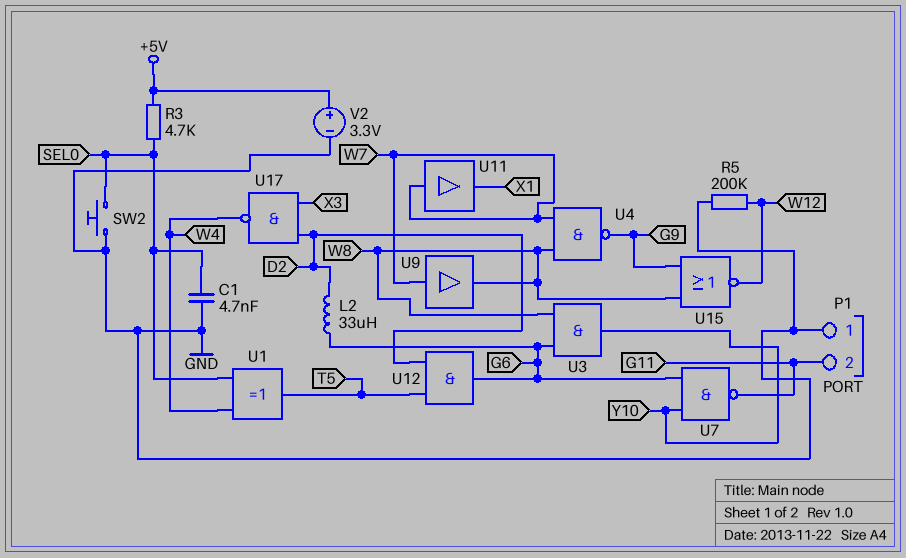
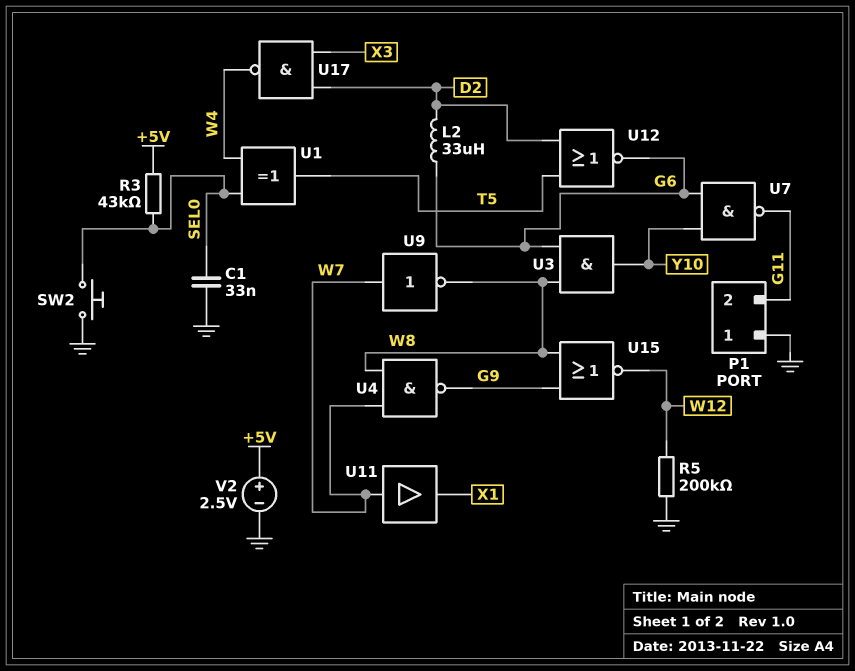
C1: 4.7nF (GND, SEL0) -> 33nF (GND, SEL0)
R3: 4.7k (+5V, SEL0) -> 43k (+5V, SEL0)
U9: buffer (in W7, out W8) -> NOT (in W7, out W8)
U12: AND (in D2, in T5, out G6) -> NOR (in D2, in T5, out G6)
V2: 3.3V (plus +5V, minus GND) -> 2.5V (plus +5V, minus GND)

